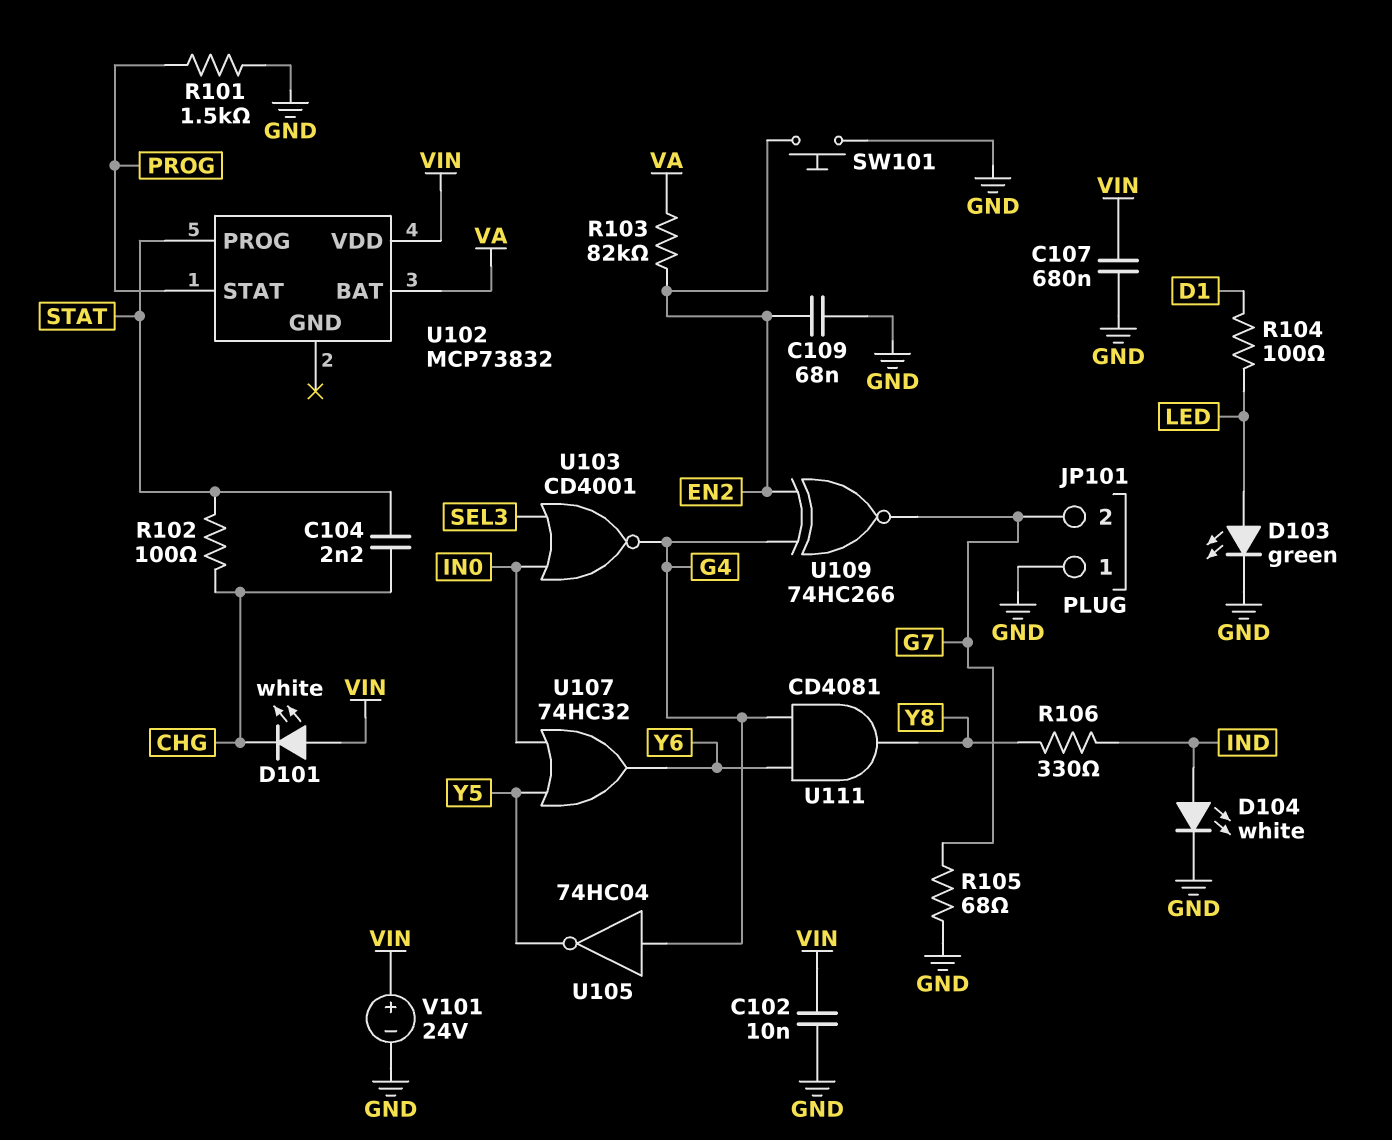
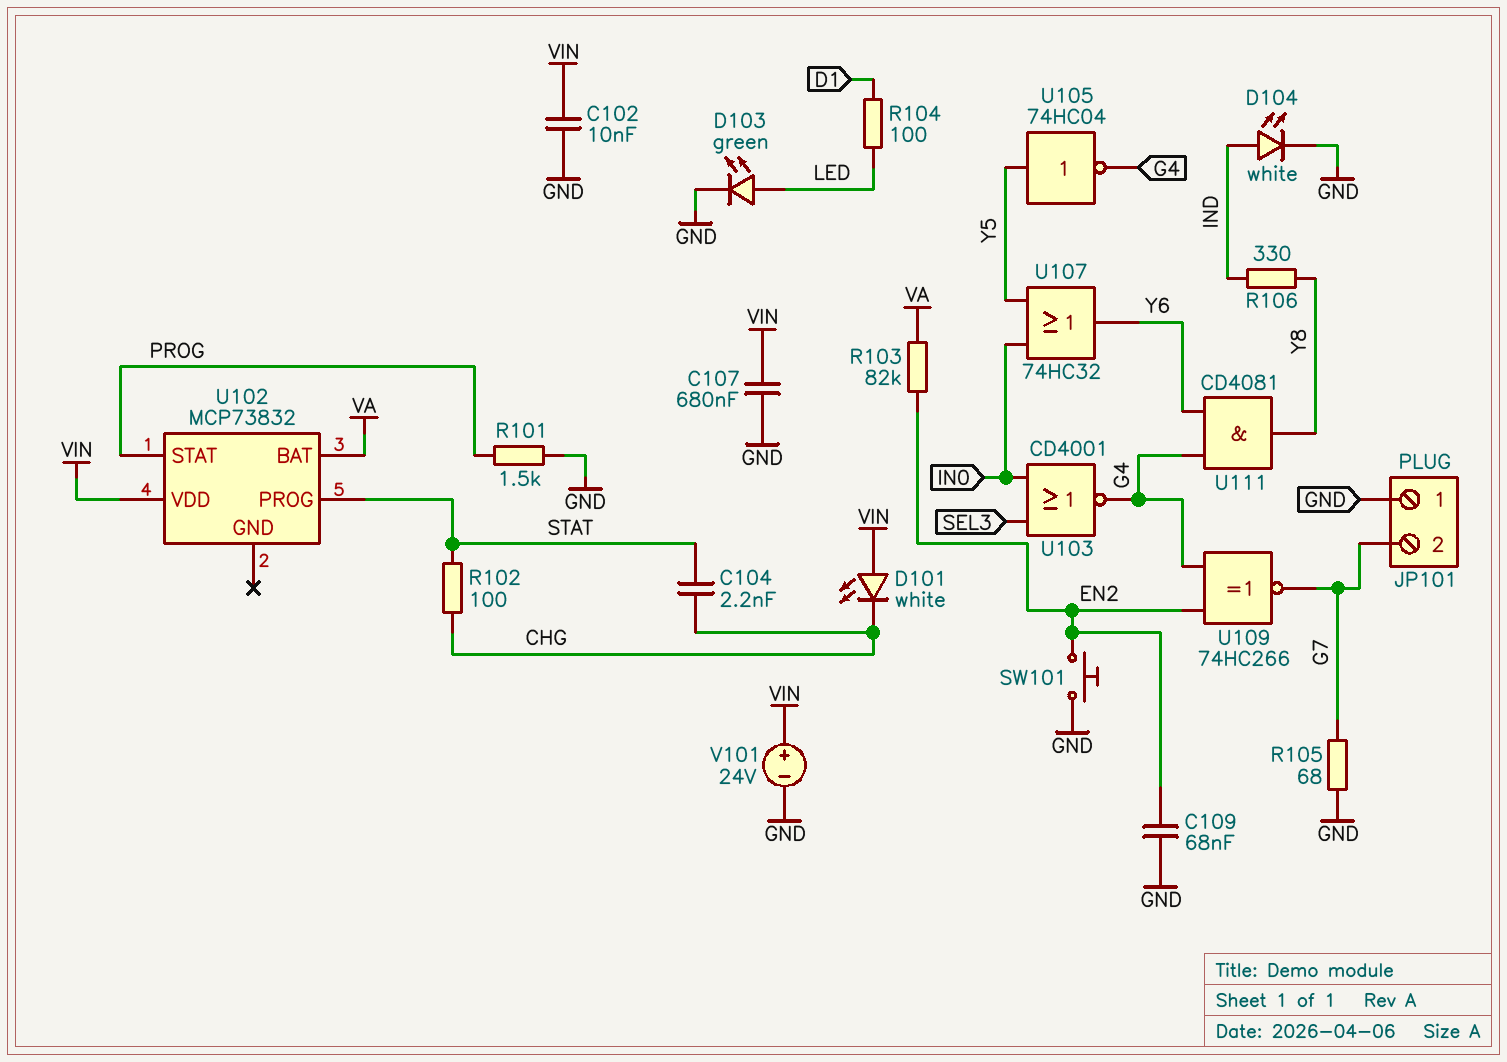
U105: NOT 74HC04 (in G4, out Y5) -> NOT 74HC04 (in Y5, out G4)

